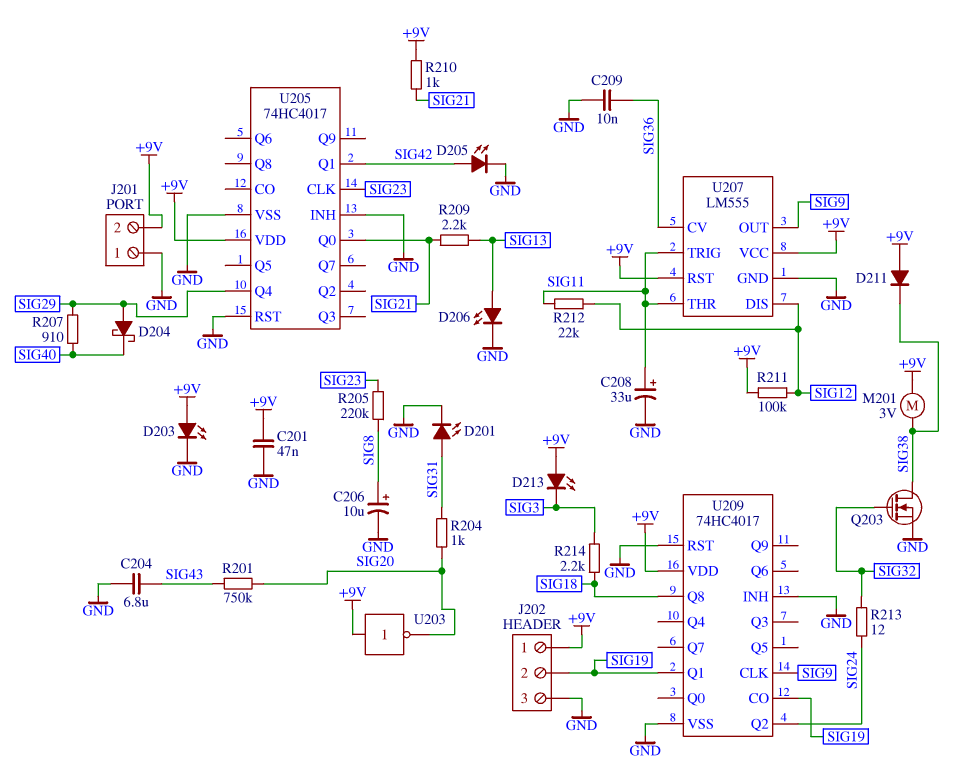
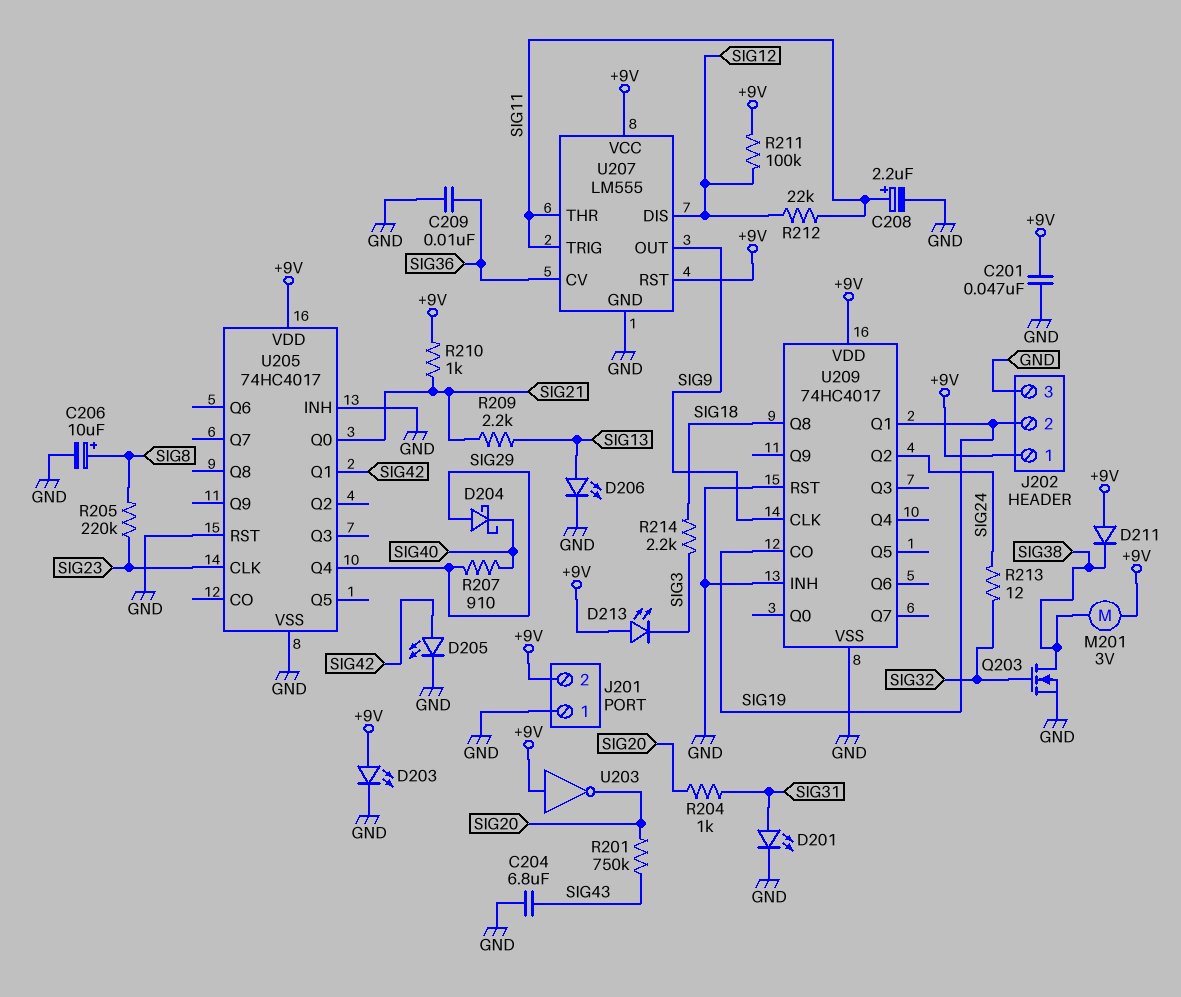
C208: 33uF (plus SIG11, minus GND) -> 2.2uF (plus SIG11, minus GND)

